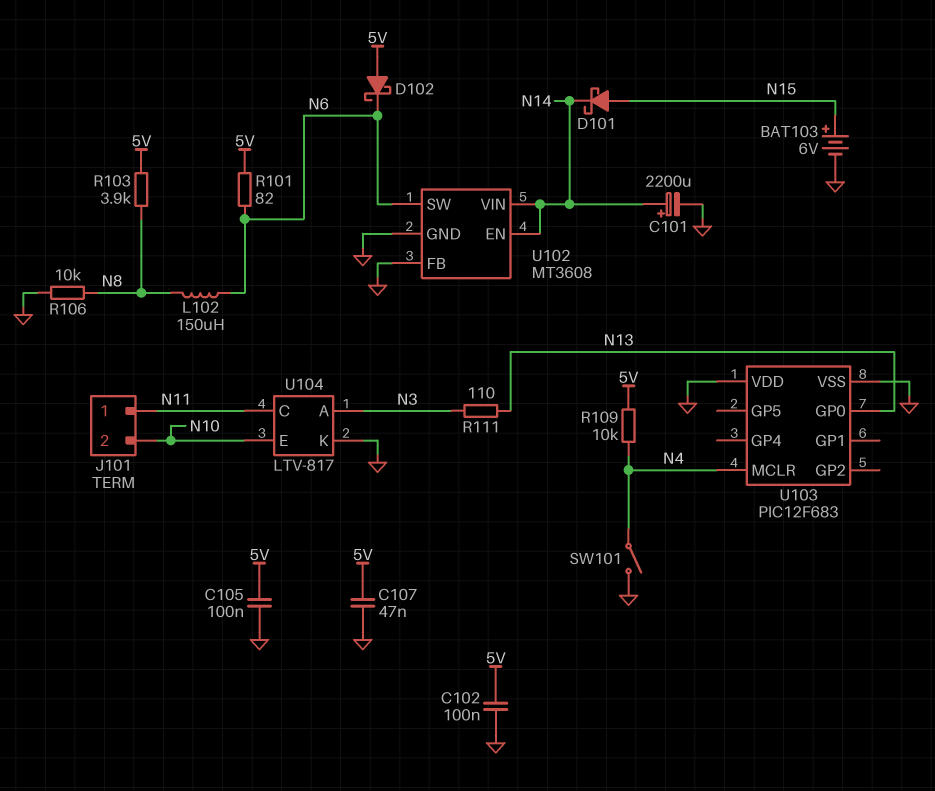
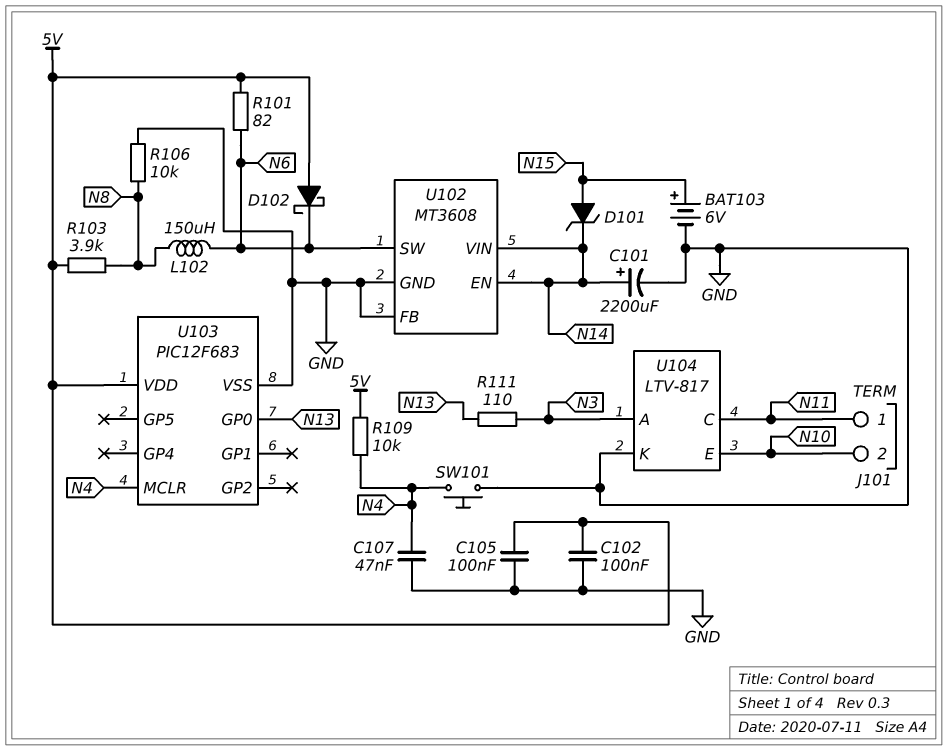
C107: 47nF (5V, GND) -> 47nF (GND, N4)
D101: schottky (A N15, K N14) -> zener (A N15, K N14)
SW101: switch (GND, N4) -> button (GND, N4)
U103 pin VDD: GND -> 5V

